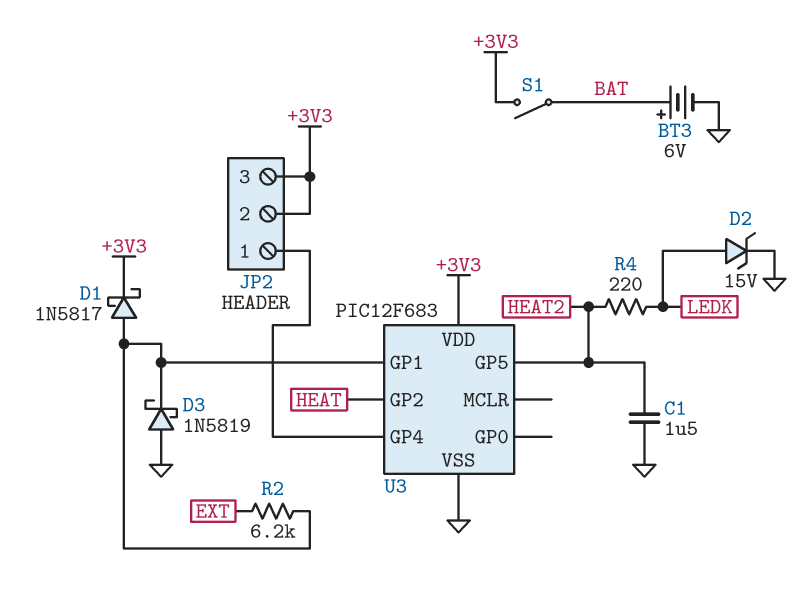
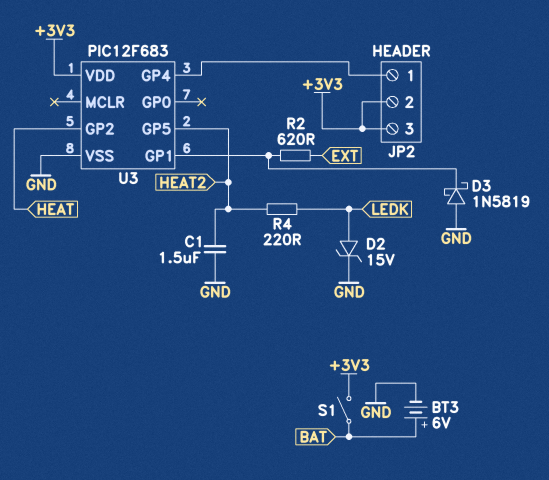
D1: schottky 1N5817 (A U3/GP1, K +3V3) -> none
R2: 6.2k (EXT, U3/GP1) -> 620 (EXT, U3/GP1)

